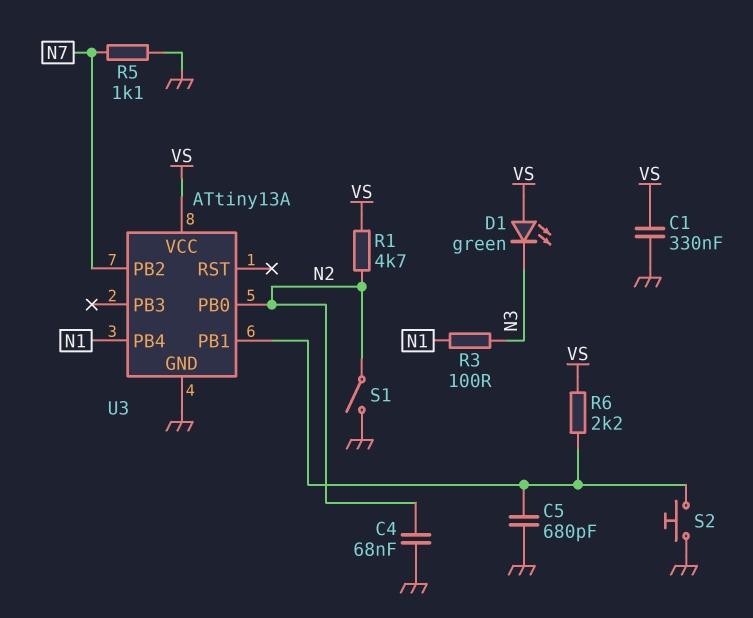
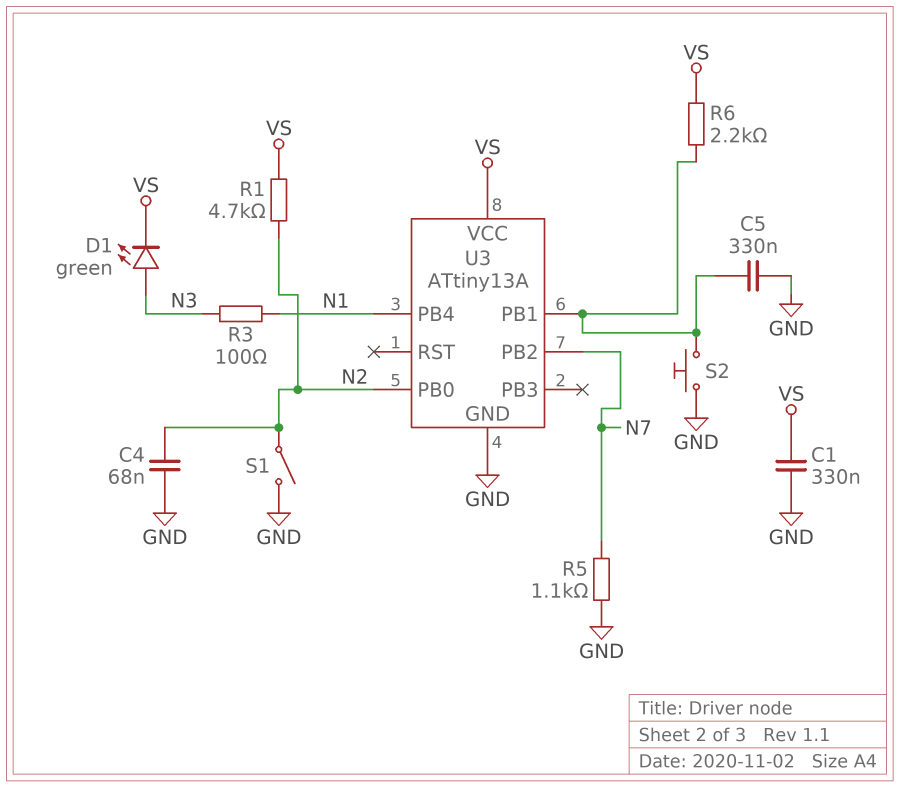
C5: 680pF (GND, U3/PB1) -> 330nF (GND, U3/PB1)
D1: LED green (A VS, K N3) -> LED green (A N3, K VS)

